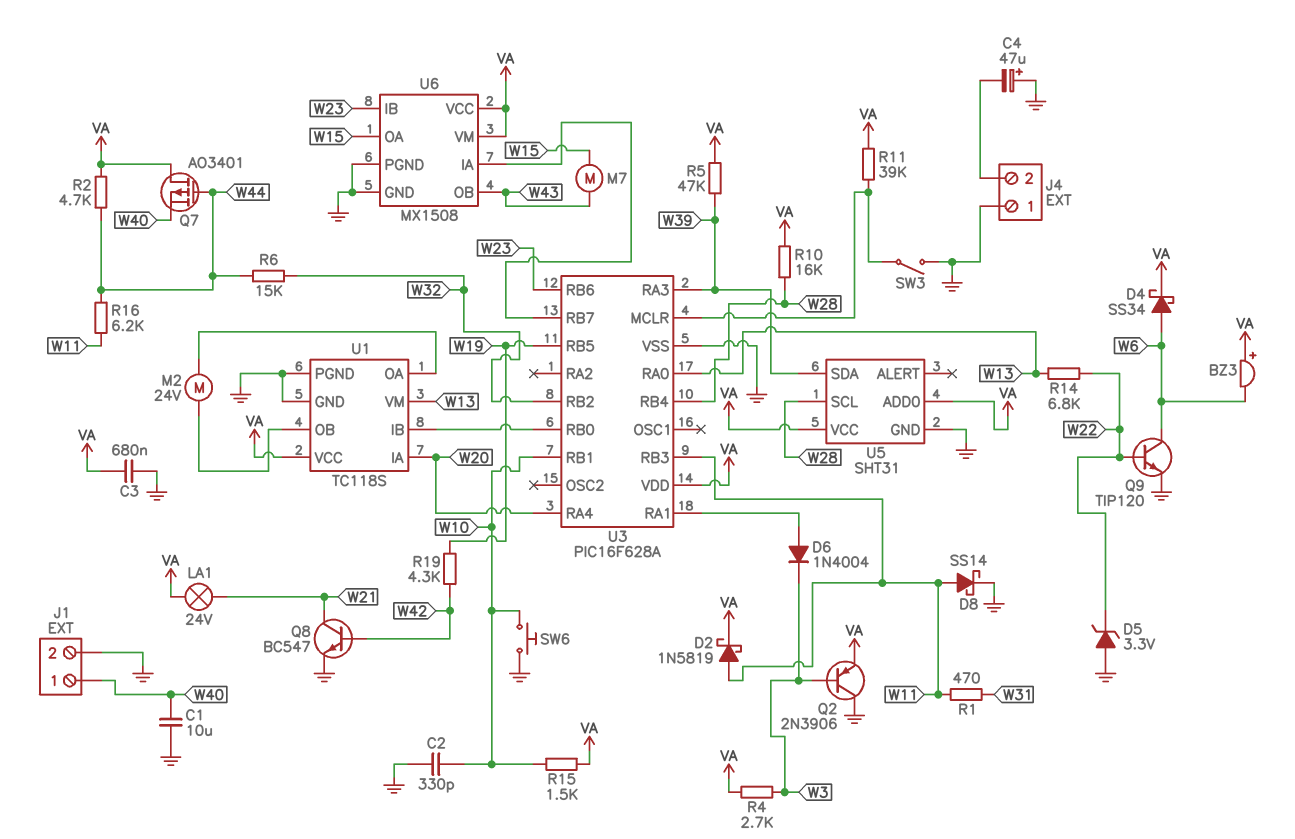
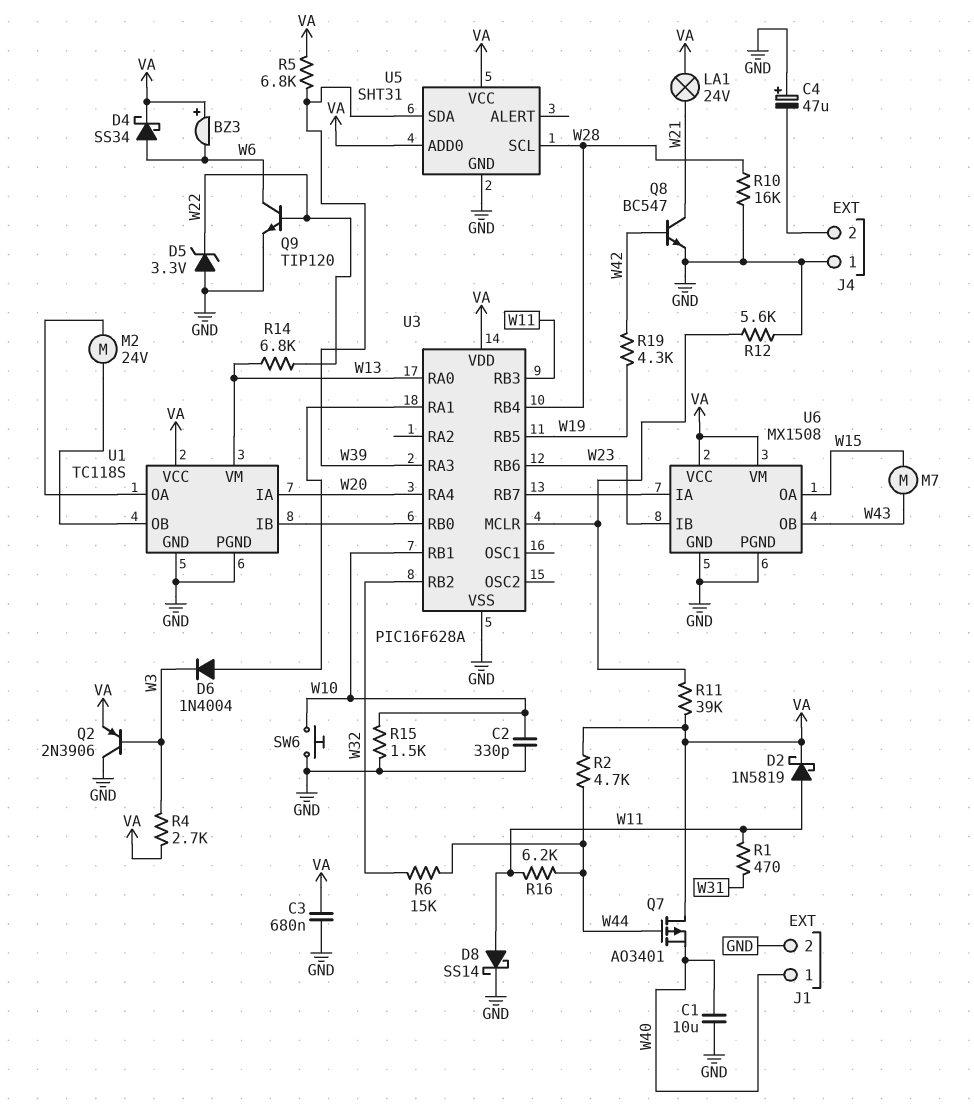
R5: 47k (VA, W39) -> 6.8k (VA, W39)
R10: 16k (VA, W28) -> 16k (GND, W28)
R12: none -> 5.6k (GND, U3/MCLR)
R15: 1.5k (VA, W10) -> 1.5k (GND, W10)
SW3: switch (GND, U3/MCLR) -> none

